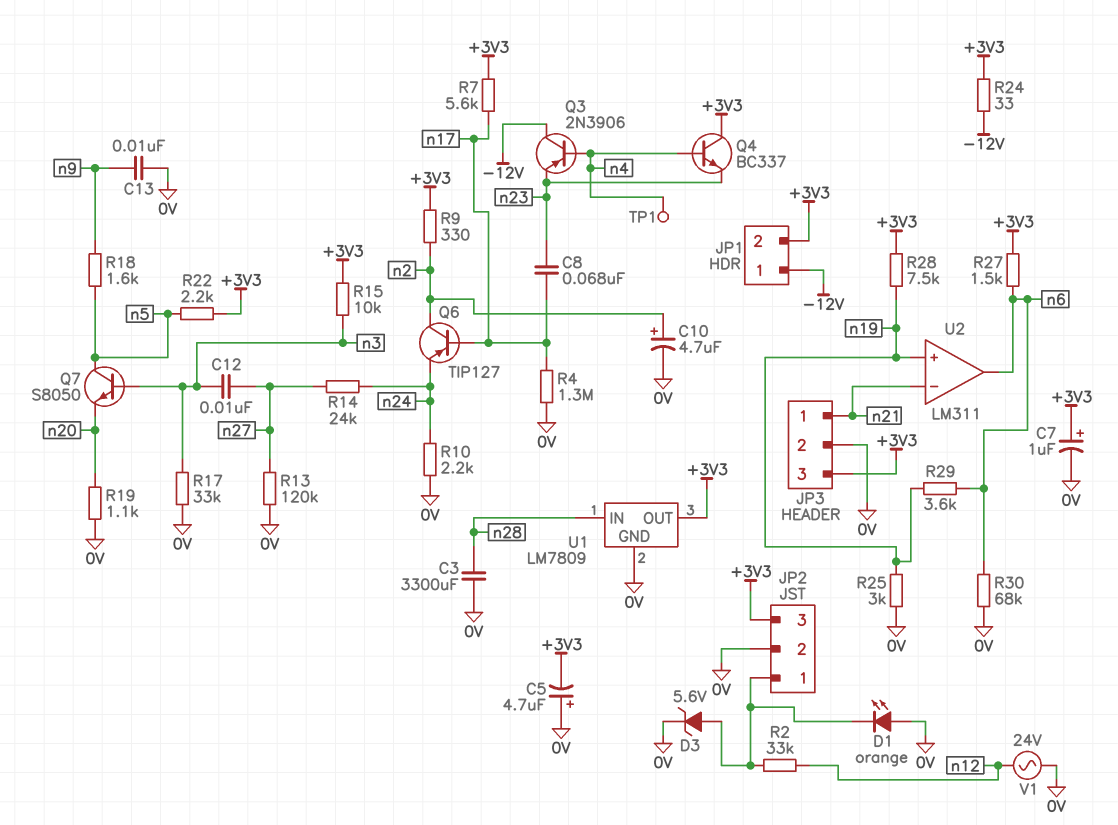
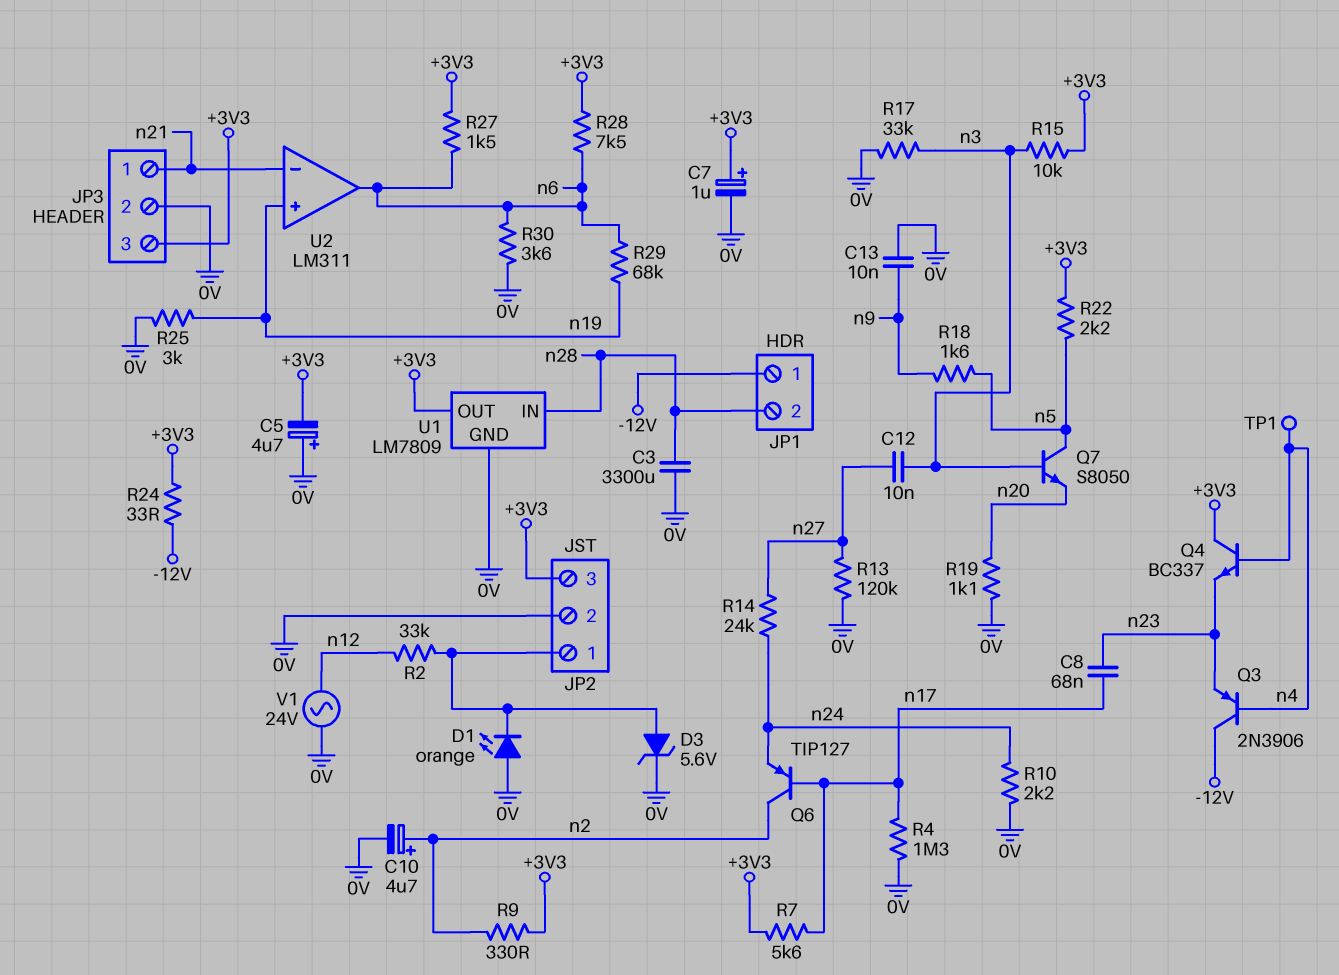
JP1 pin 2: +3V3 -> n28
R28: 7.5k (+3V3, n19) -> 7.5k (+3V3, n6)
R29: 3.6k (n6, n19) -> 68k (n6, n19)
R30: 68k (0V, n6) -> 3.6k (0V, n6)

